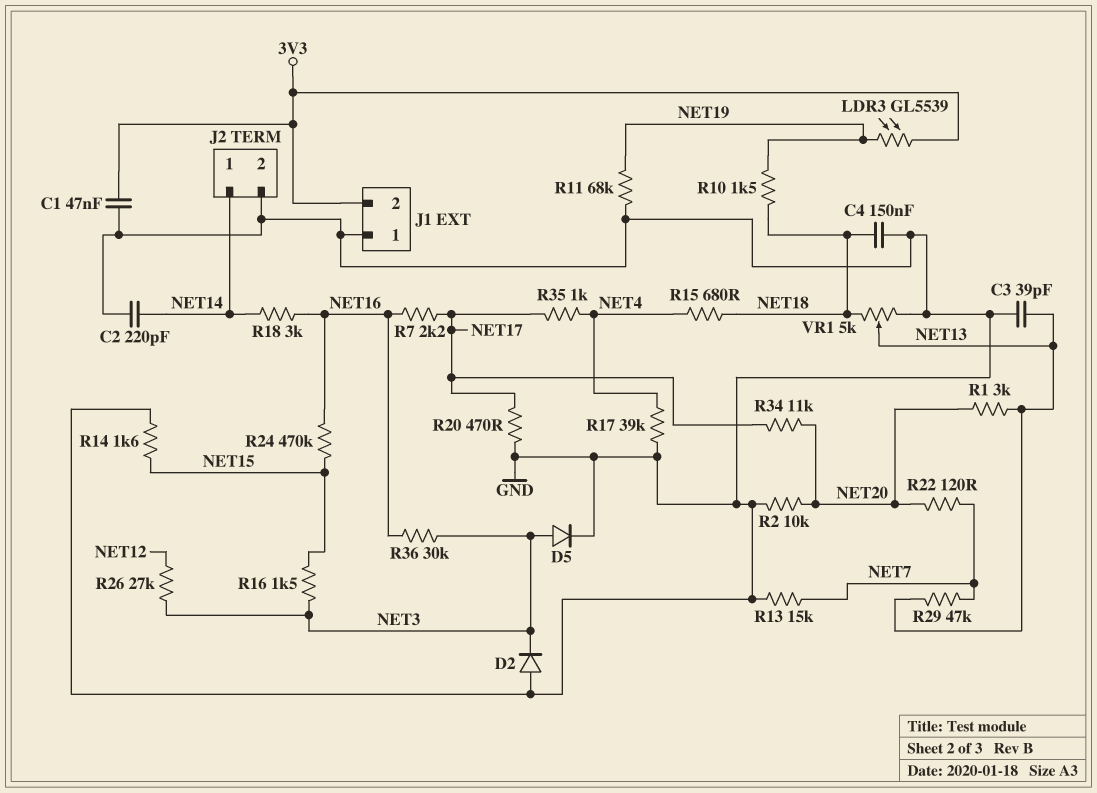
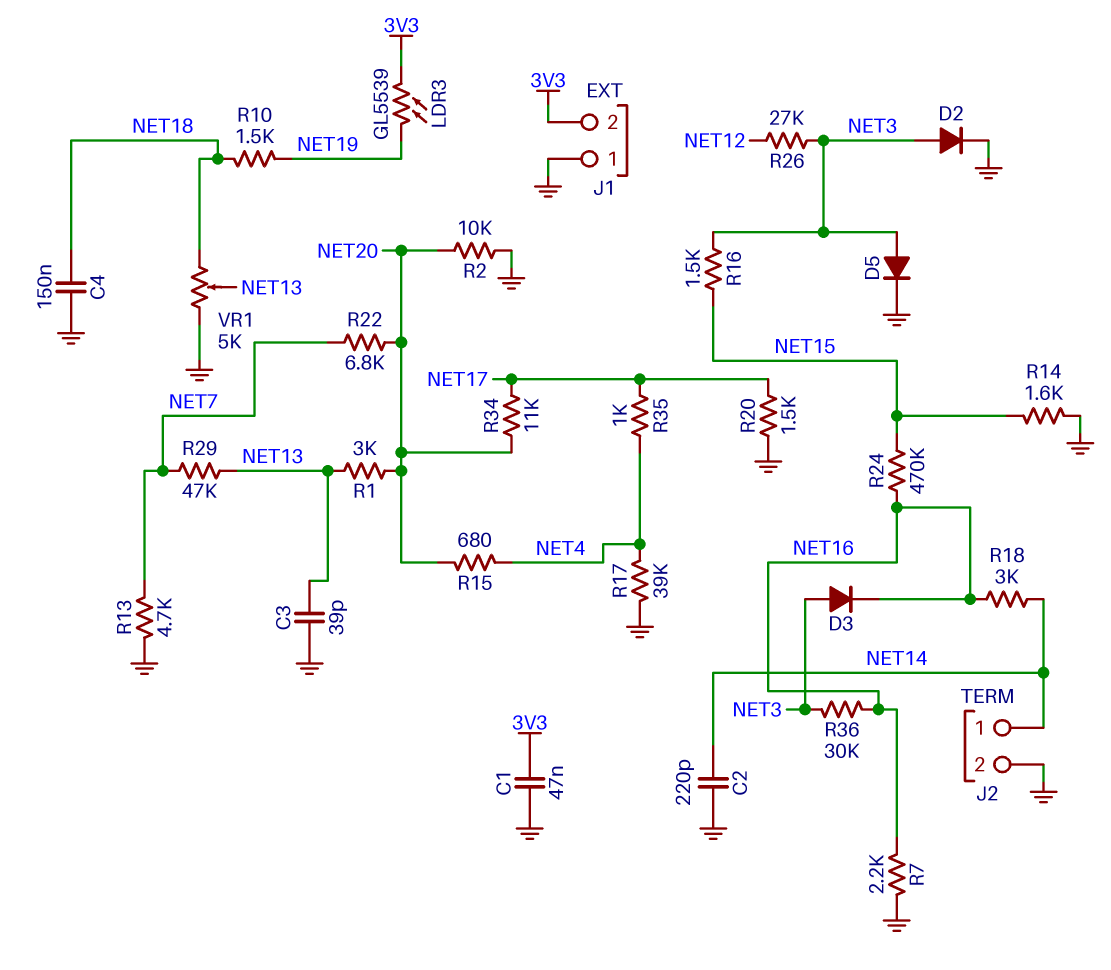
D2: diode (A GND, K NET3) -> diode (A NET3, K GND)
D3: none -> diode (A NET3, K NET16)
R7: 2.2k (NET16, NET17) -> 2.2k (GND, NET16)
R11: 68k (GND, NET19) -> none
R13: 15k (GND, NET7) -> 4.7k (GND, NET7)
R15: 680 (NET4, NET18) -> 680 (NET4, NET20)
R20: 470 (GND, NET17) -> 1.5k (GND, NET17)
R22: 120 (NET7, NET20) -> 6.8k (NET7, NET20)

